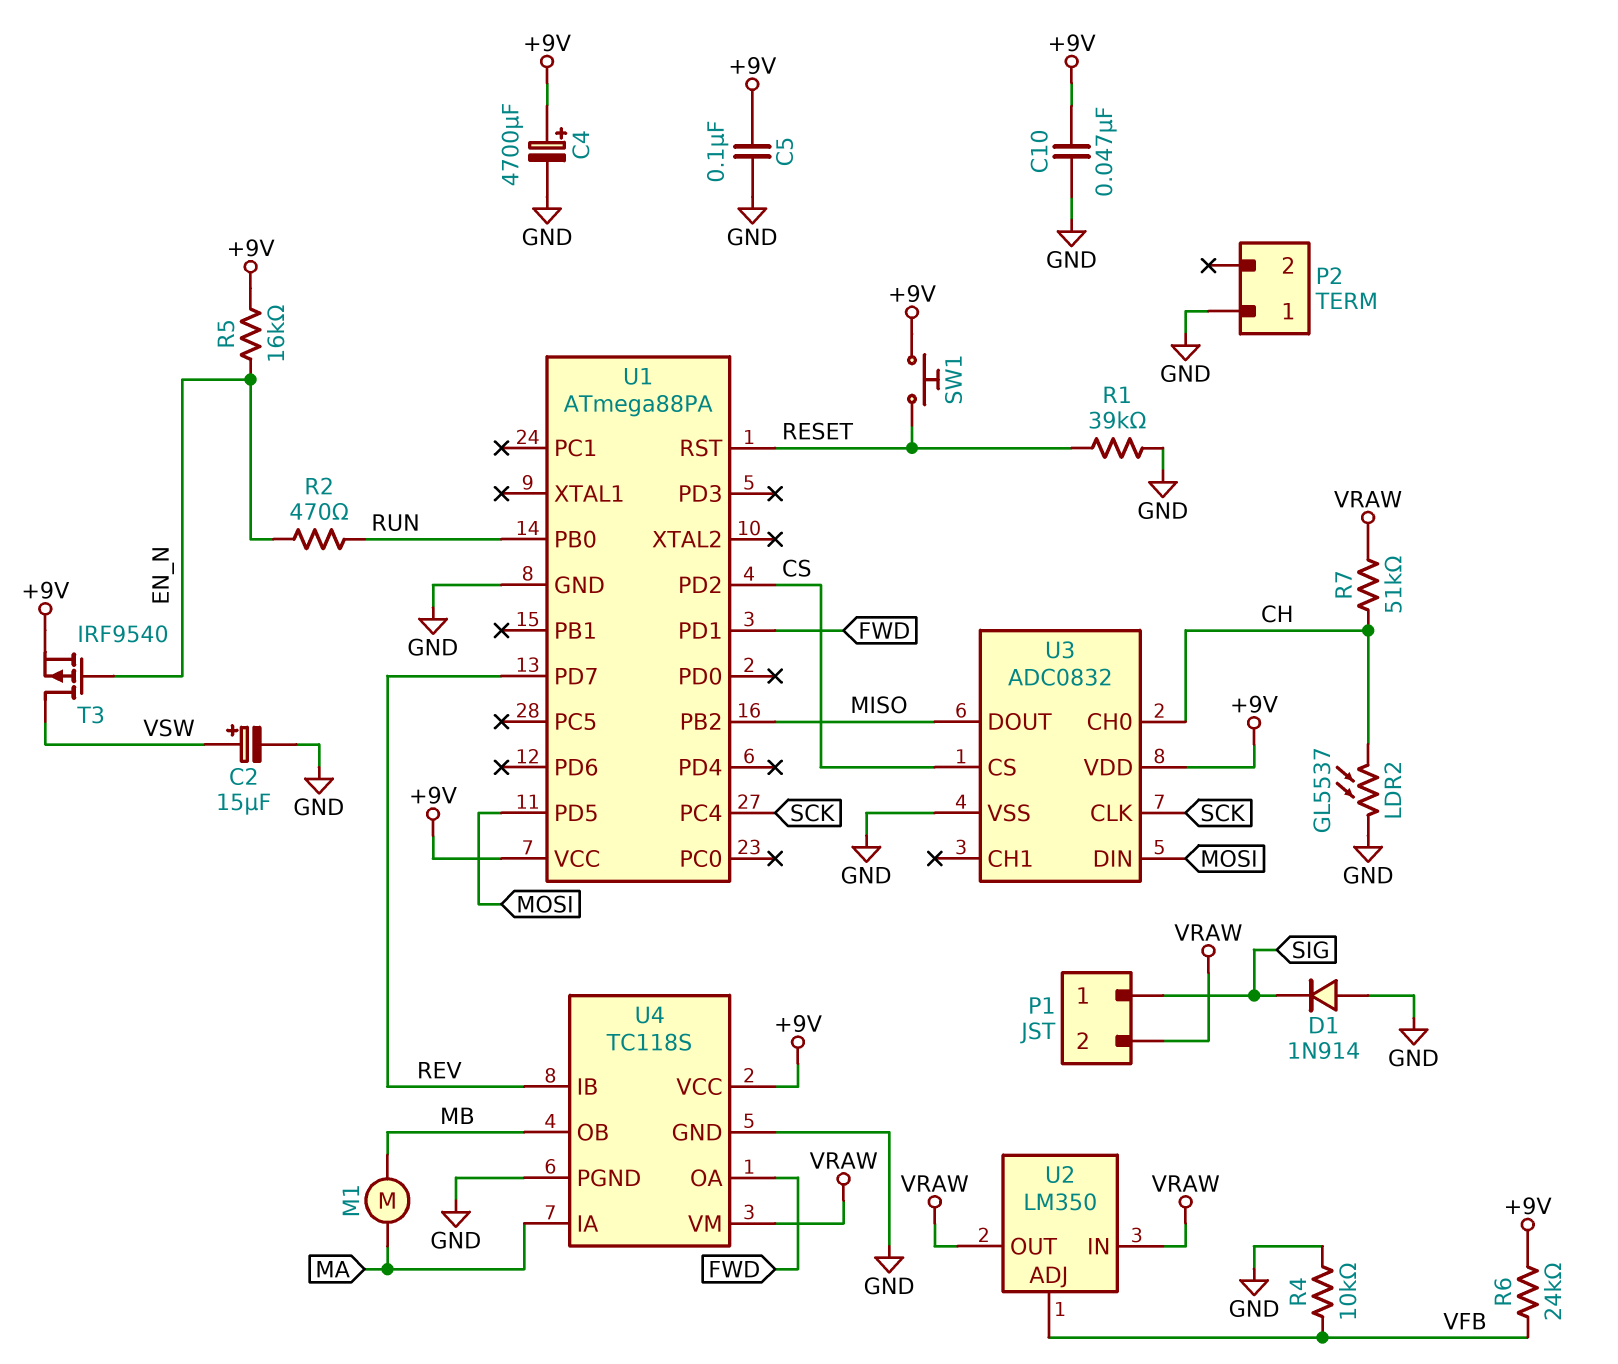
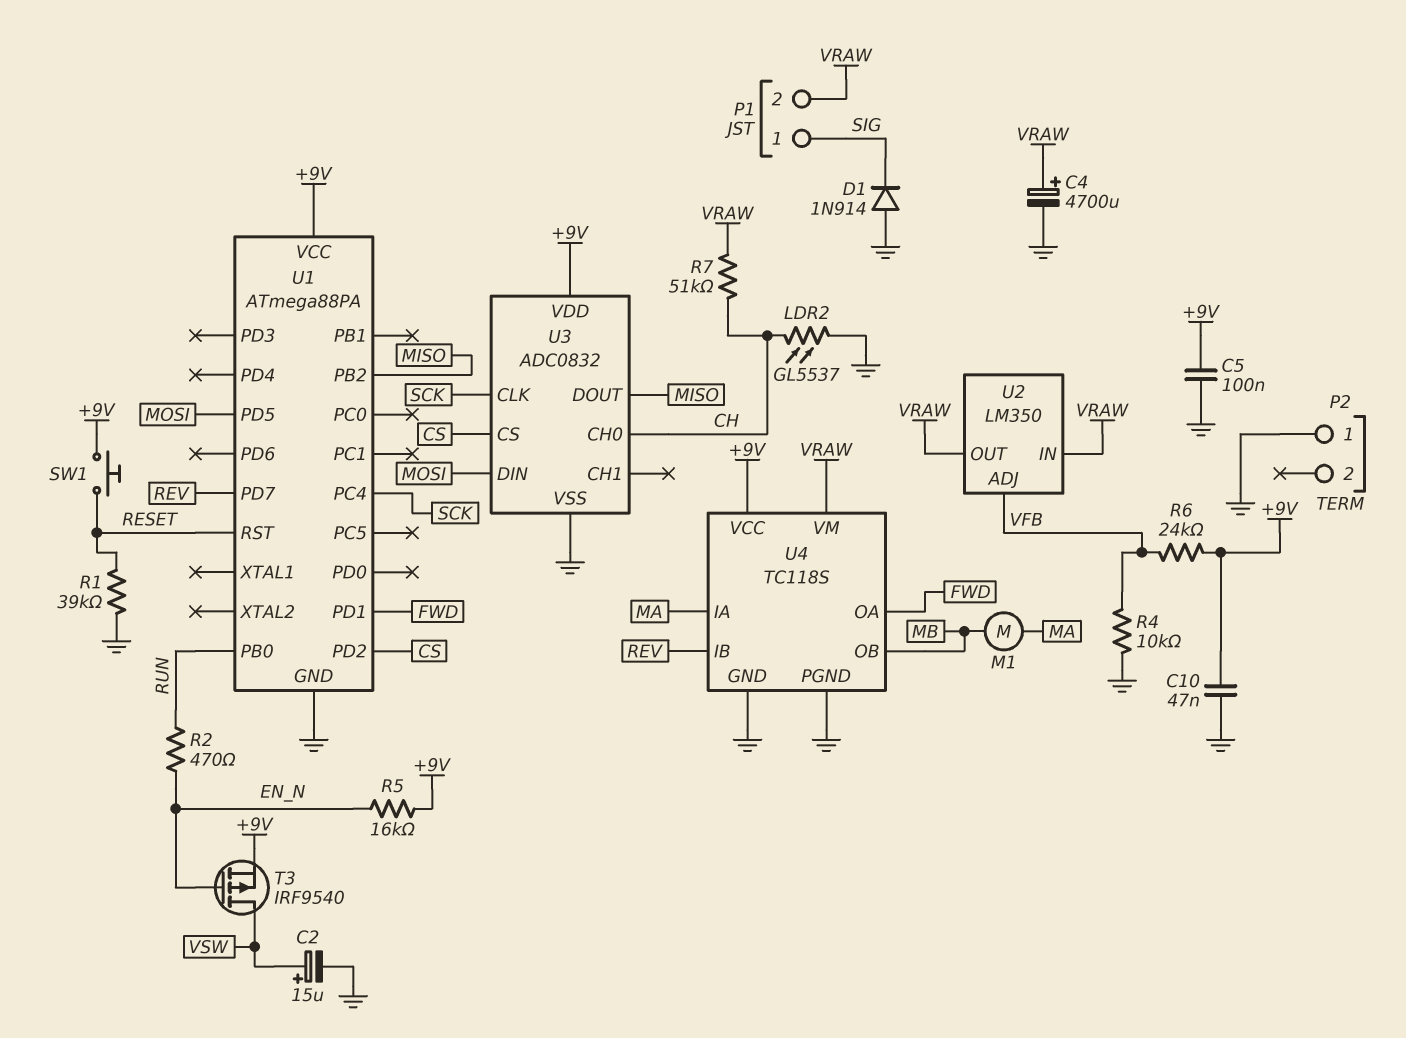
C4: 4700uF (plus +9V, minus GND) -> 4700uF (plus VRAW, minus GND)

